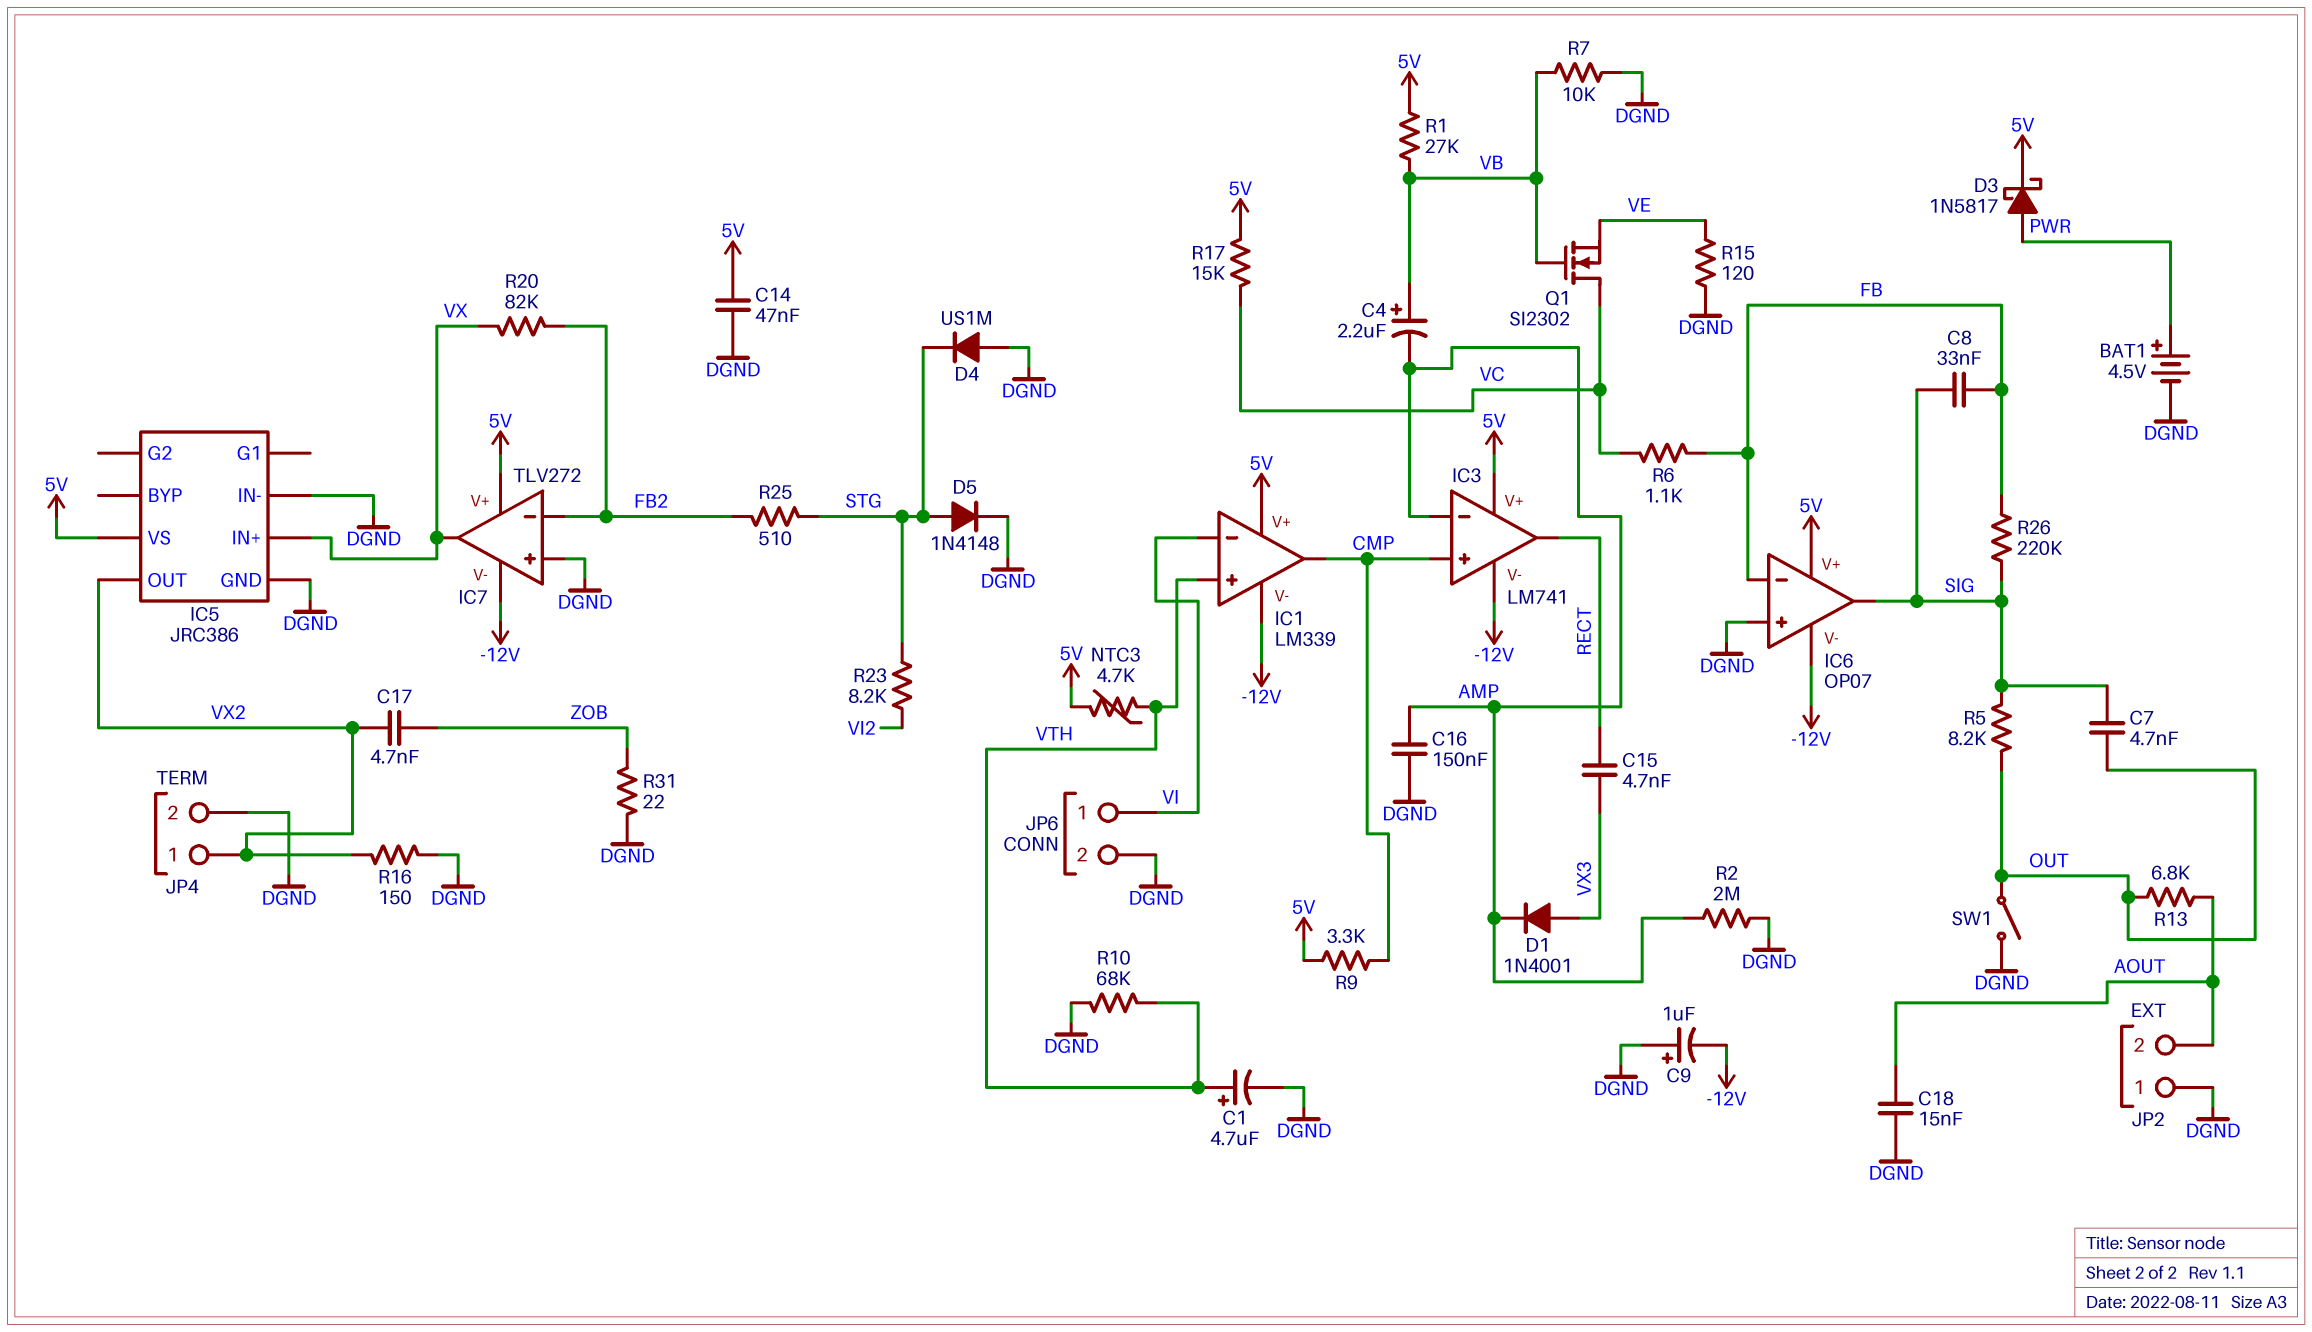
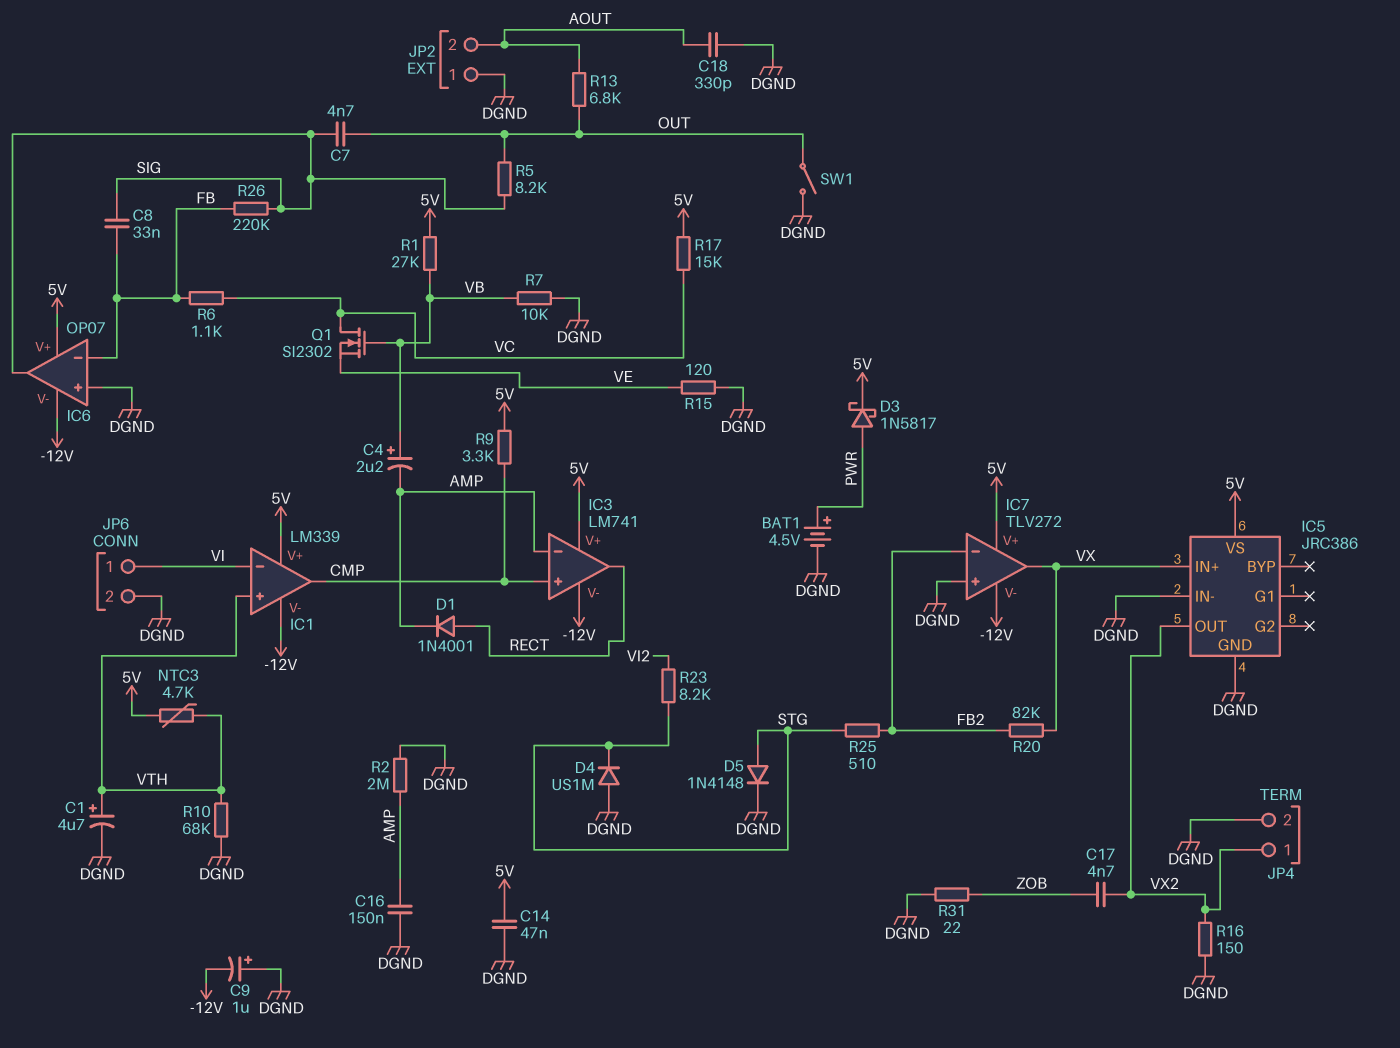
C15: 4.7nF (RECT, VX3) -> none
C18: 15nF (AOUT, DGND) -> 330pF (AOUT, DGND)
D1: diode 1N4001 (A VX3, K AMP) -> diode 1N4001 (A RECT, K AMP)

